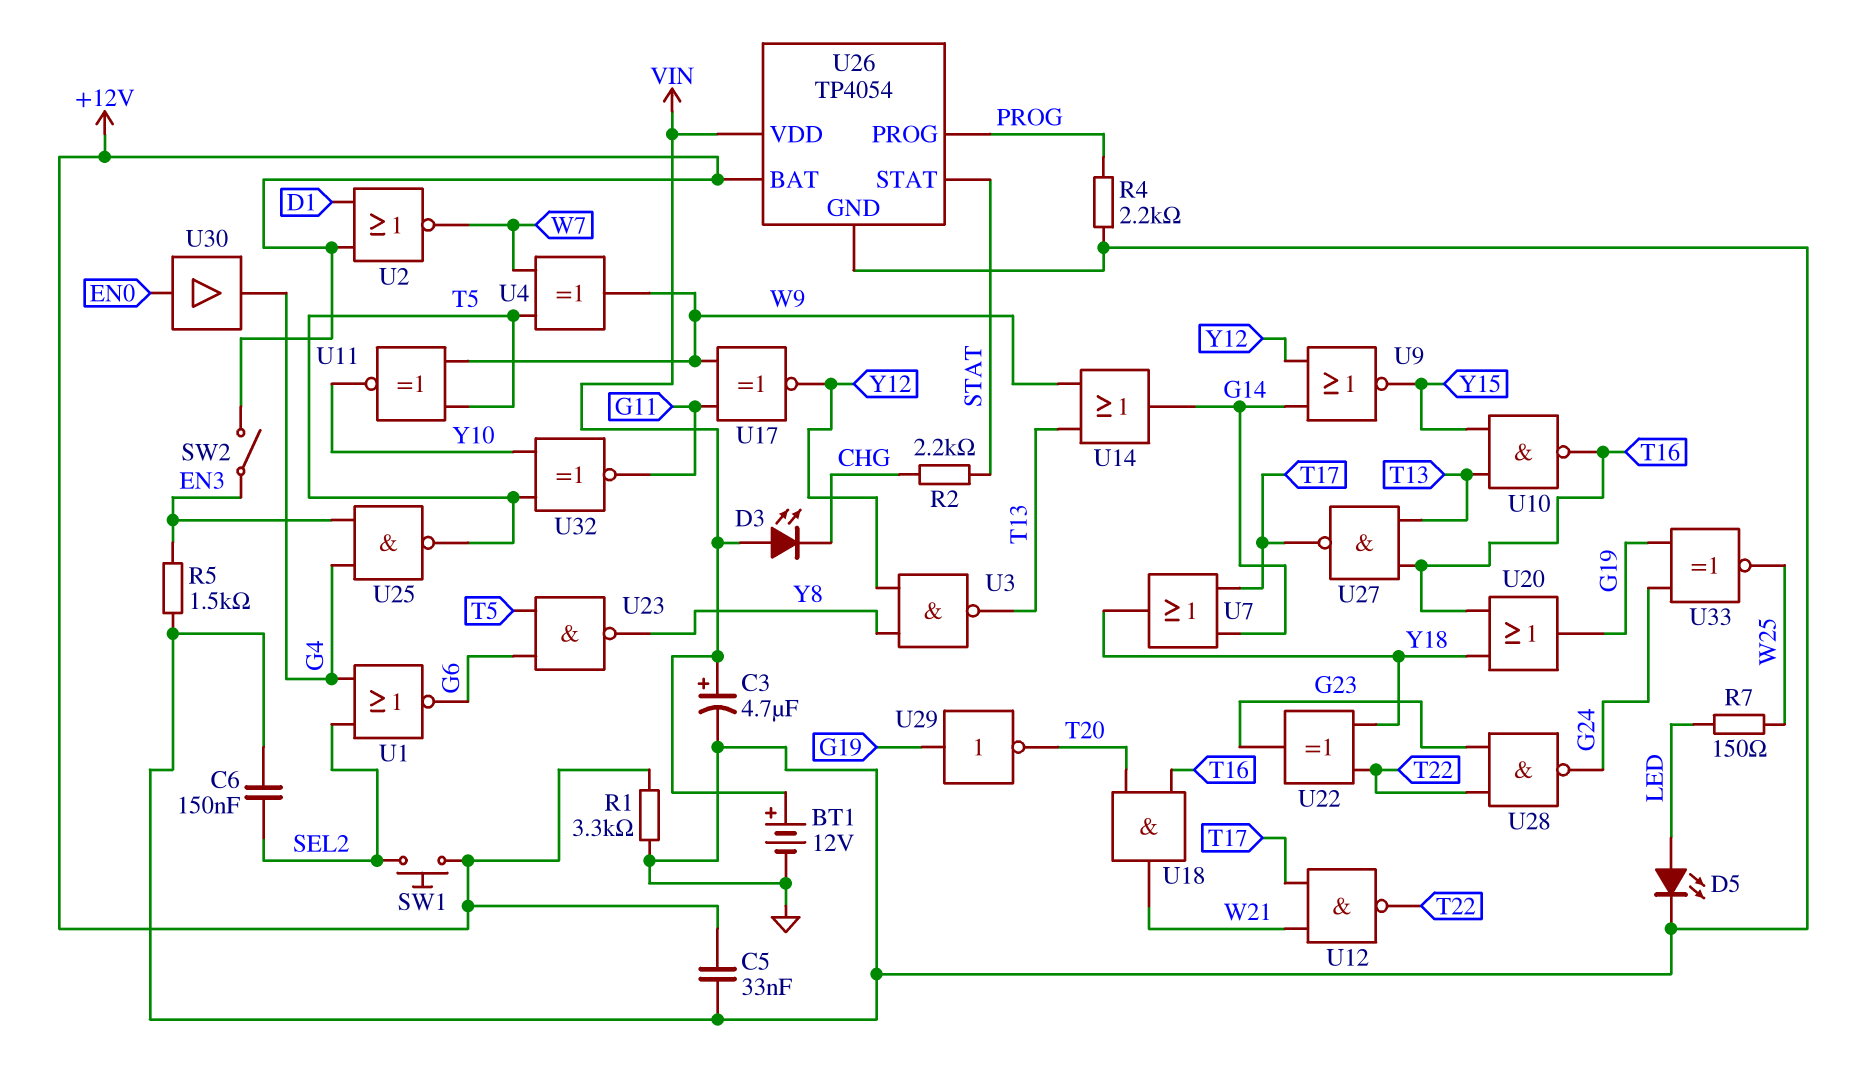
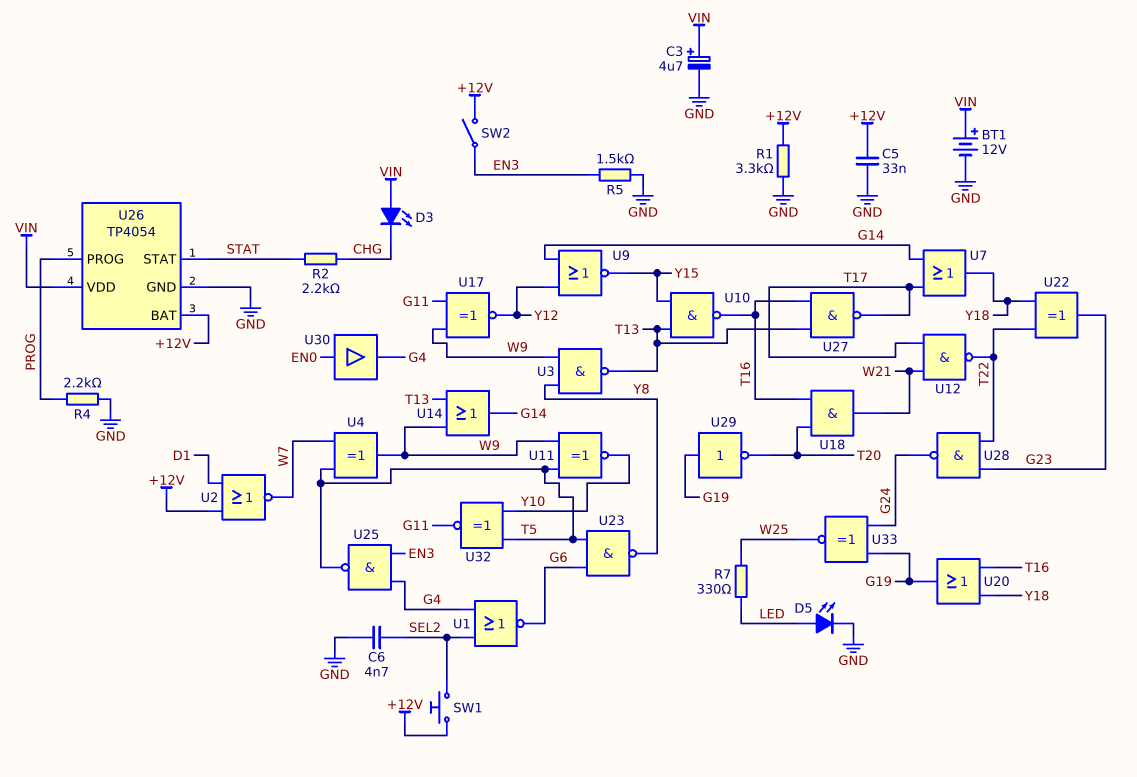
C6: 150nF (GND, SEL2) -> 4.7nF (GND, SEL2)
R7: 150 (LED, W25) -> 330 (LED, W25)
U3: NAND (in Y8, in Y12, out T13) -> NAND (in W9, in Y8, out T13)

